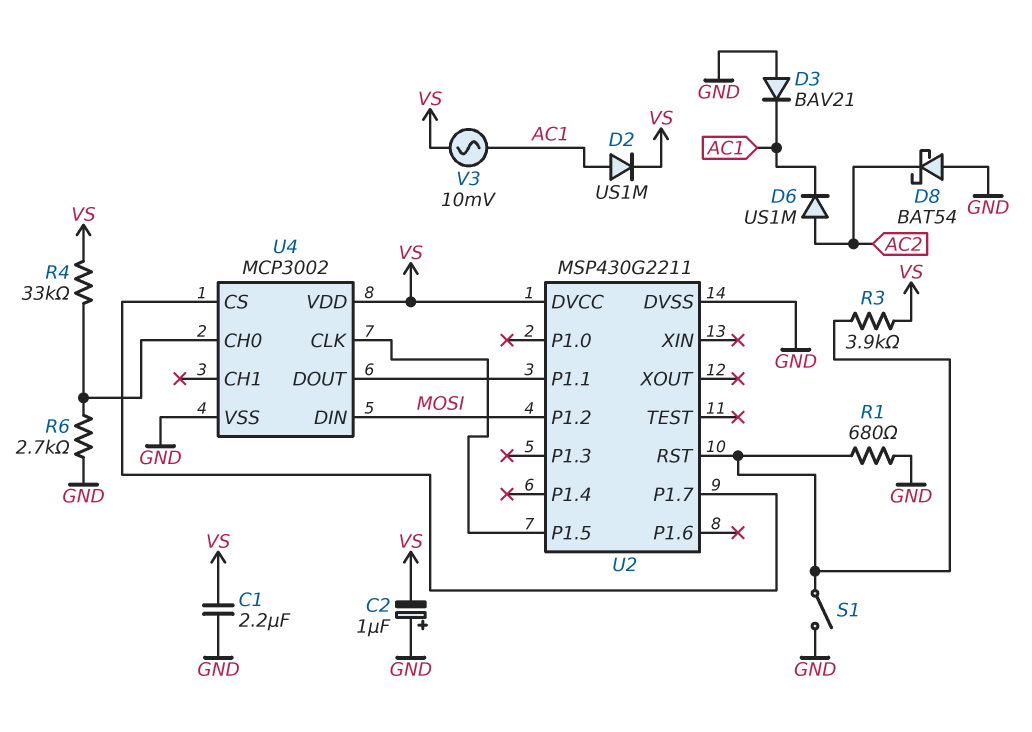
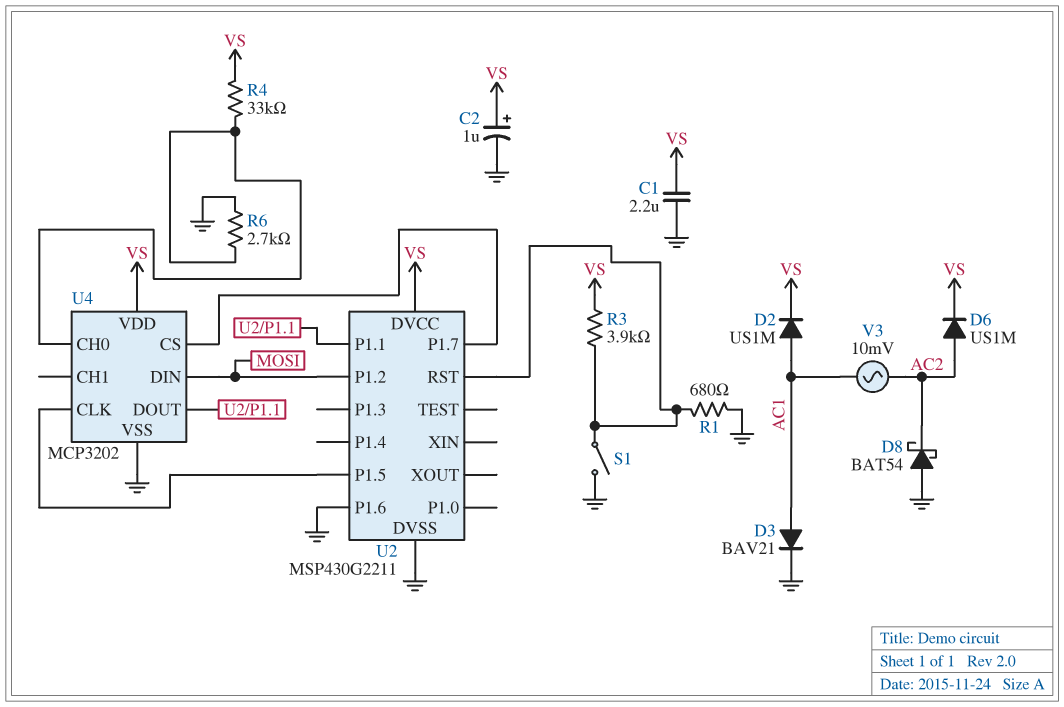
C2: 1uF (plus GND, minus VS) -> 1uF (plus VS, minus GND)
D3: diode BAV21 (A GND, K AC1) -> diode BAV21 (A AC1, K GND)
D6: diode US1M (A AC2, K AC1) -> diode US1M (A AC2, K VS)
U2 pin P1.6: none -> GND
U4: MCP3002 -> MCP3202
V3: AC 10mV (AC1, VS) -> AC 10mV (AC1, AC2)

